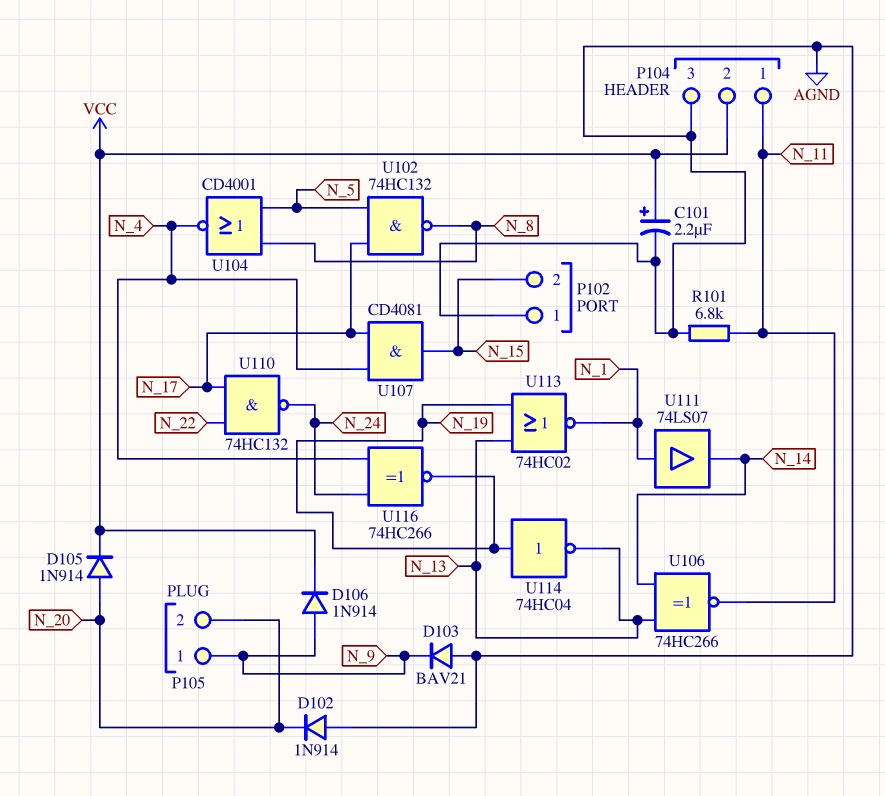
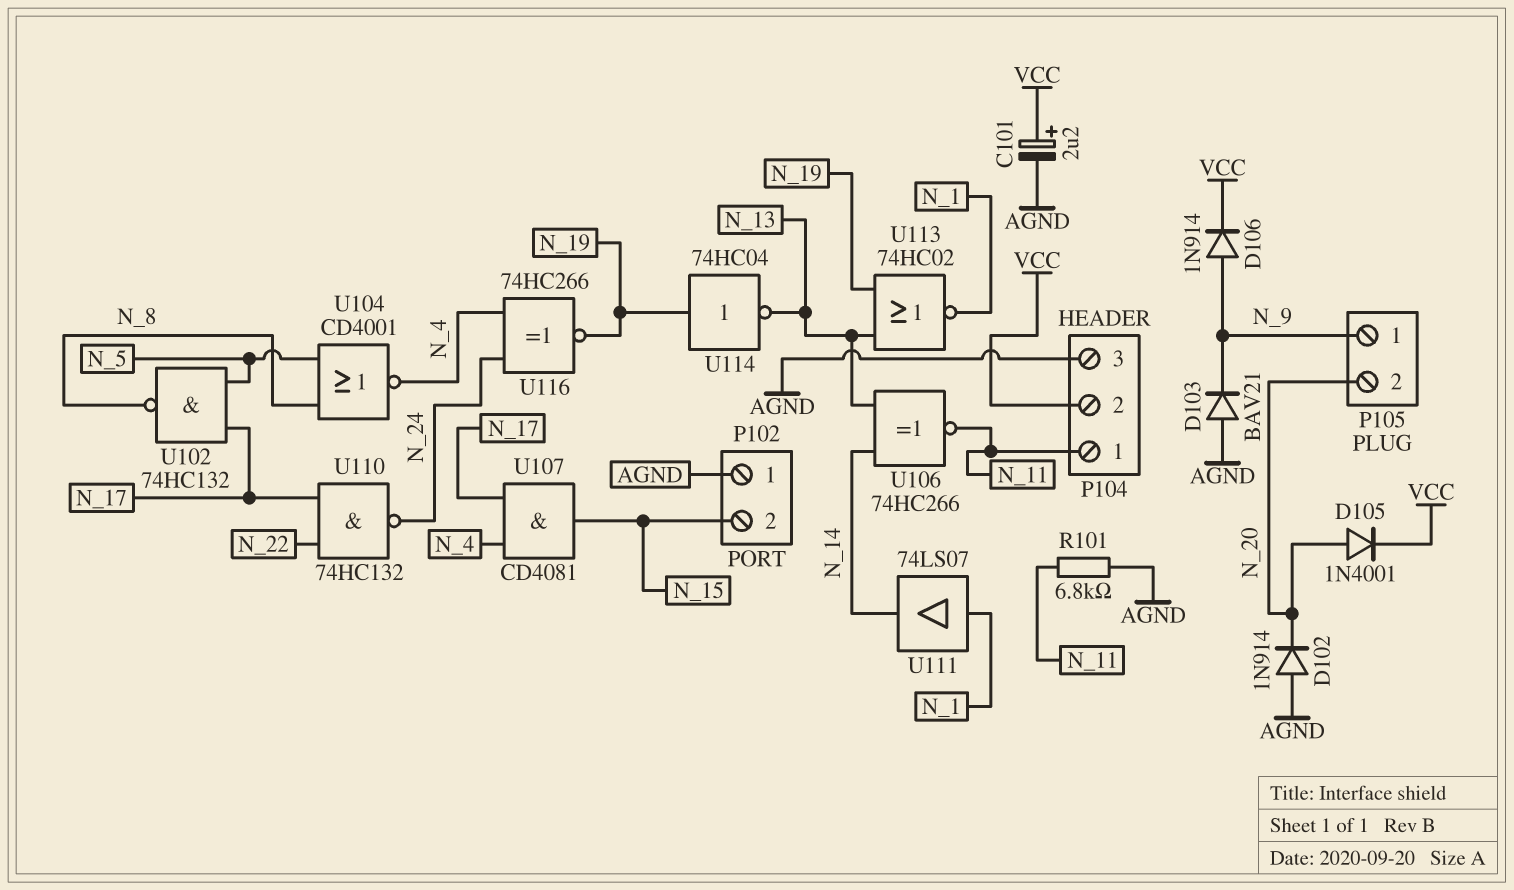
D105: diode 1N914 (A N_20, K VCC) -> diode 1N4001 (A N_20, K VCC)

